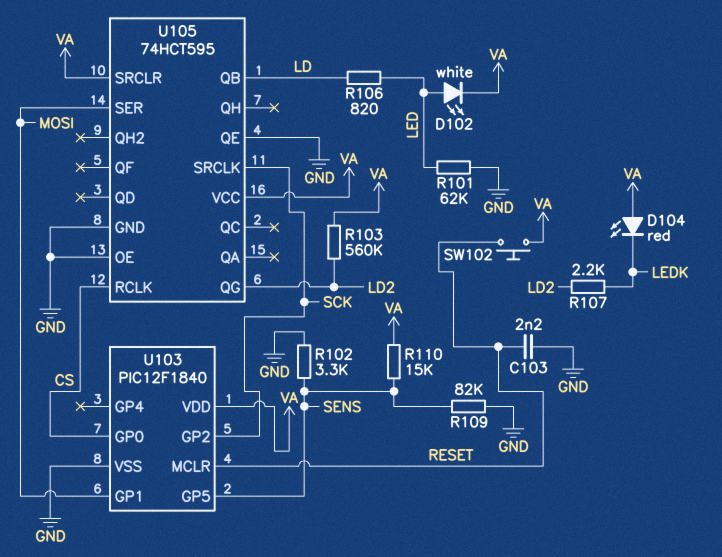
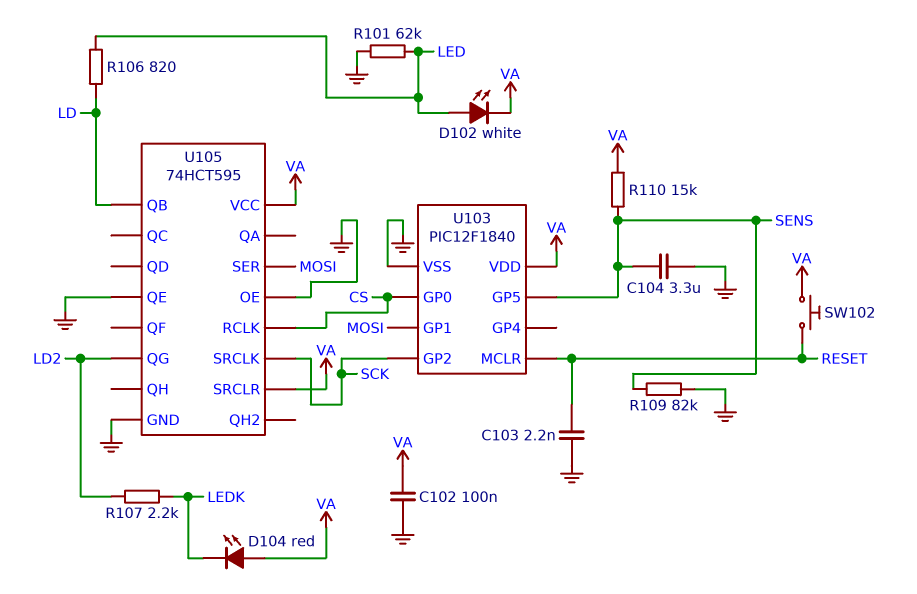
C102: none -> 100nF (GND, VA)
C104: none -> 3.3uF (GND, SENS)
R102: 3.3k (GND, SENS) -> none
R103: 560k (LD2, VA) -> none

